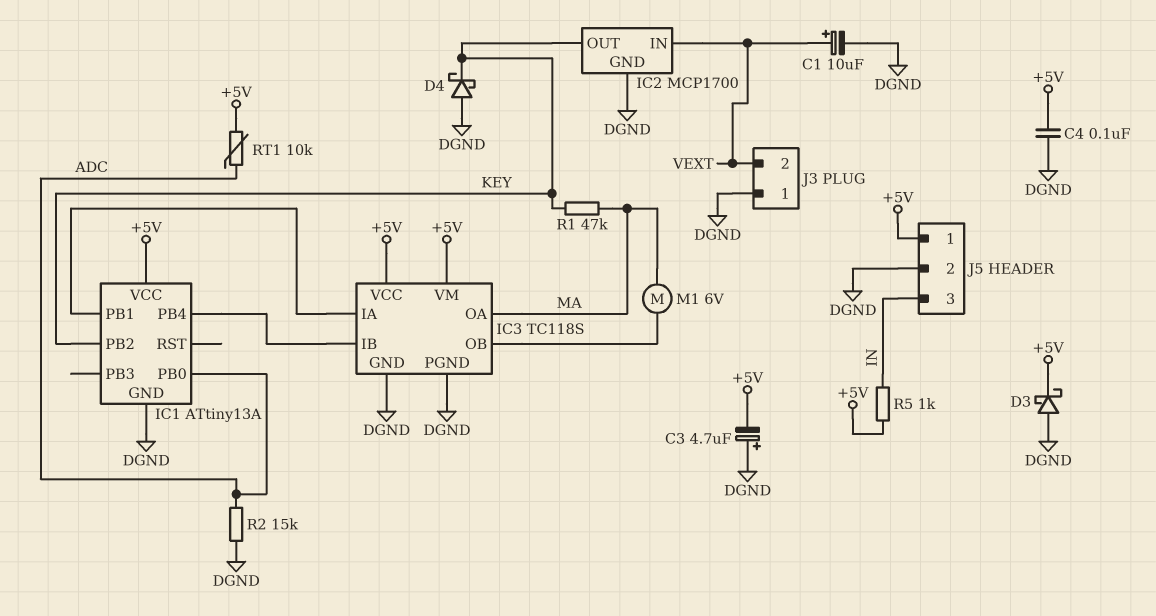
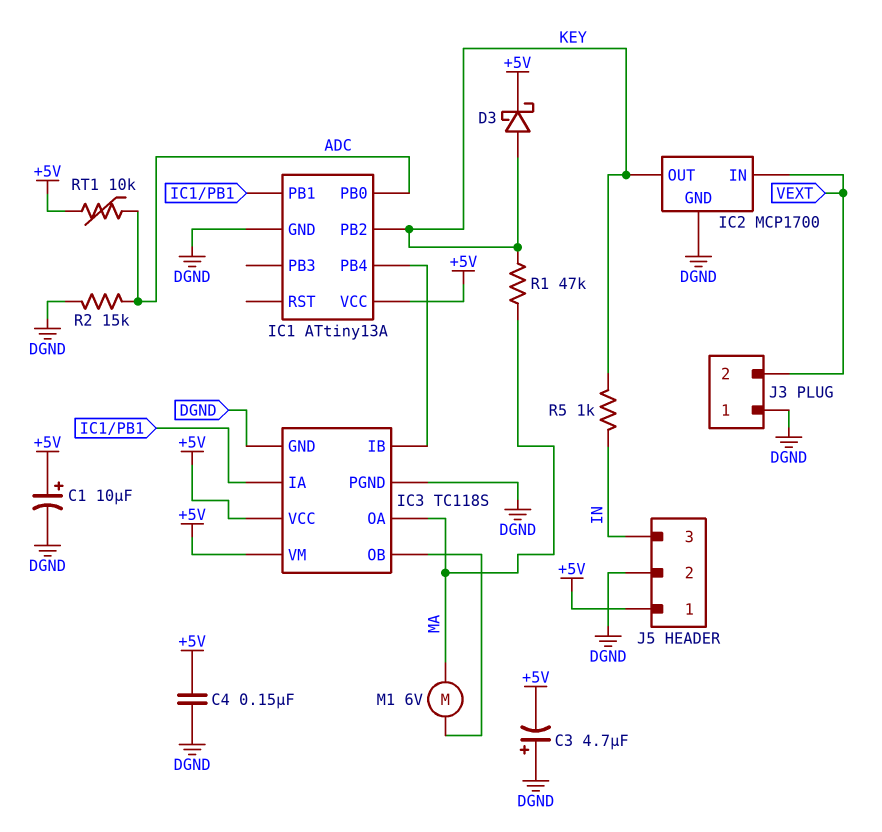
C1: 10uF (plus VEXT, minus DGND) -> 10uF (plus +5V, minus DGND)
C4: 100nF (+5V, DGND) -> 150nF (+5V, DGND)
D3: schottky (A DGND, K +5V) -> schottky (A KEY, K +5V)
D4: schottky (A DGND, K KEY) -> none
R5: 1k (+5V, IN) -> 1k (IN, KEY)

